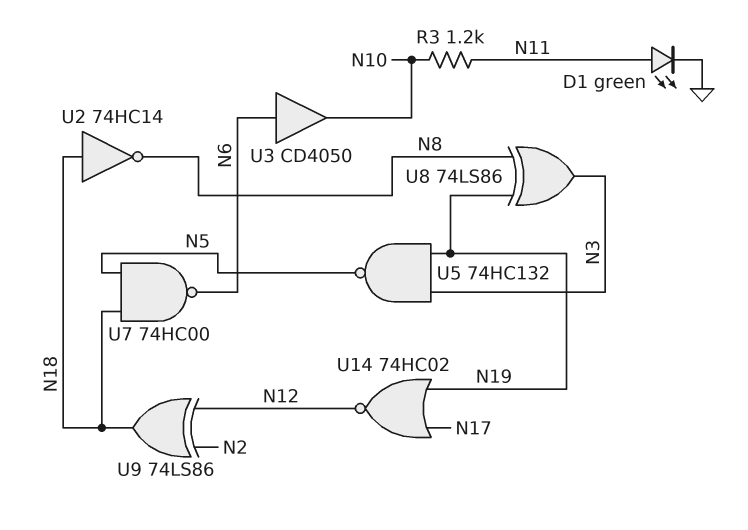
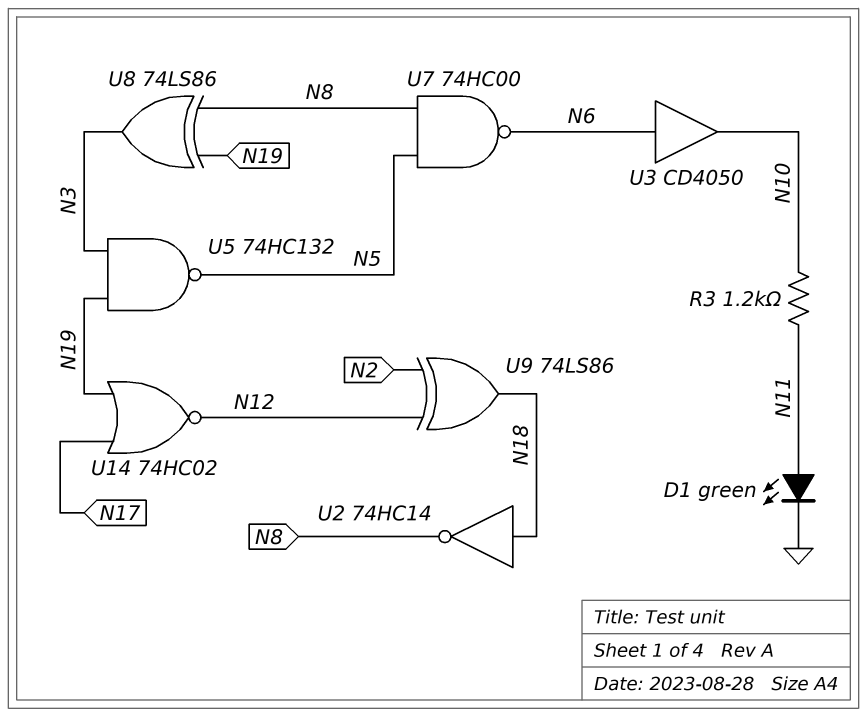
U7: NAND 74HC00 (in N5, in N18, out N6) -> NAND 74HC00 (in N5, in N8, out N6)

